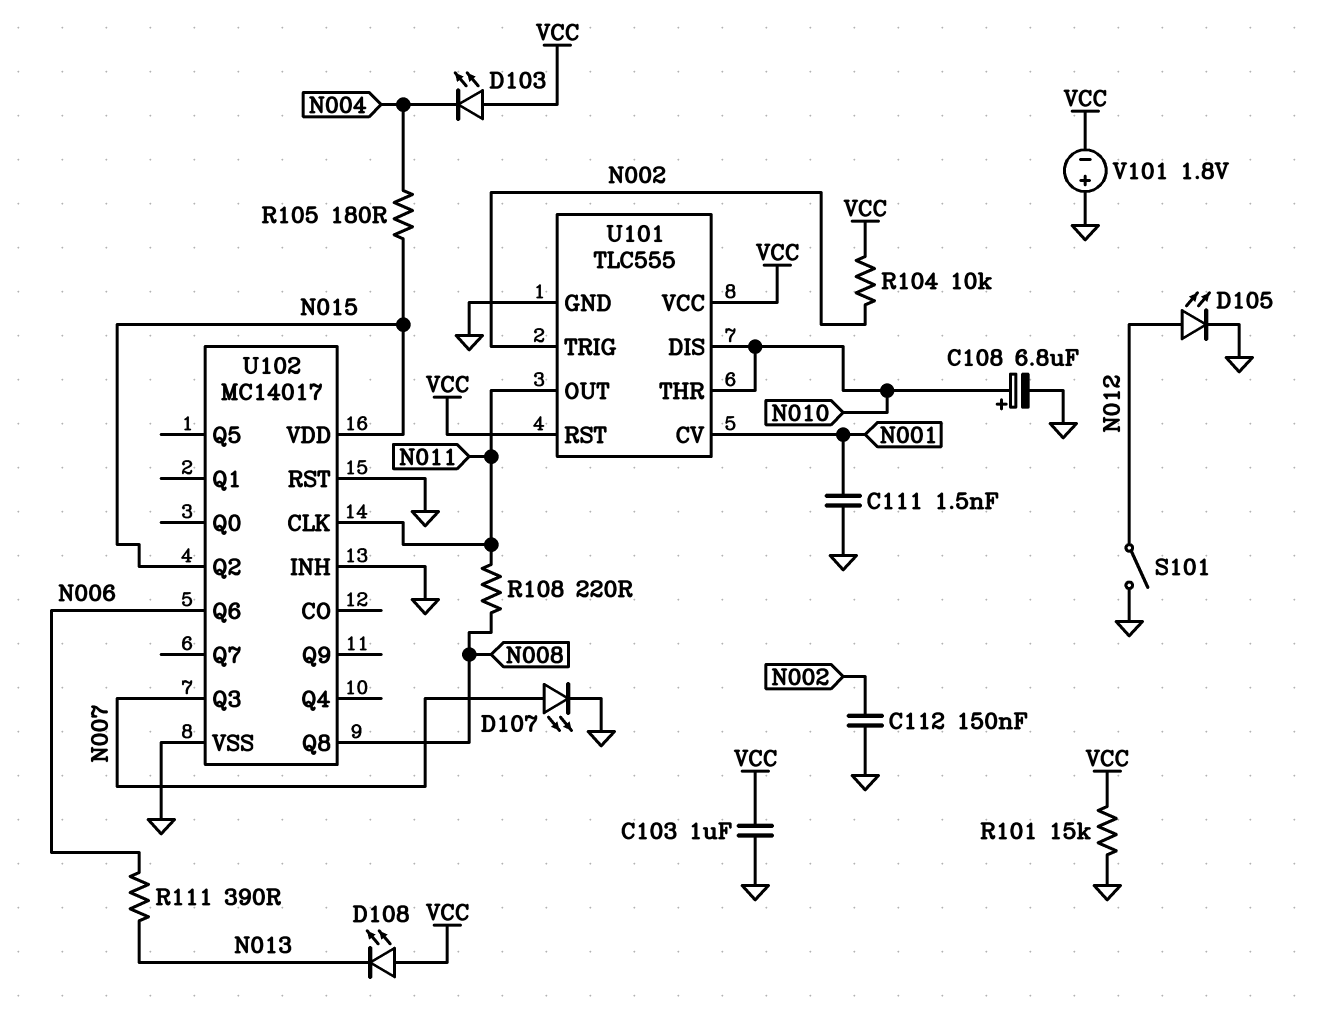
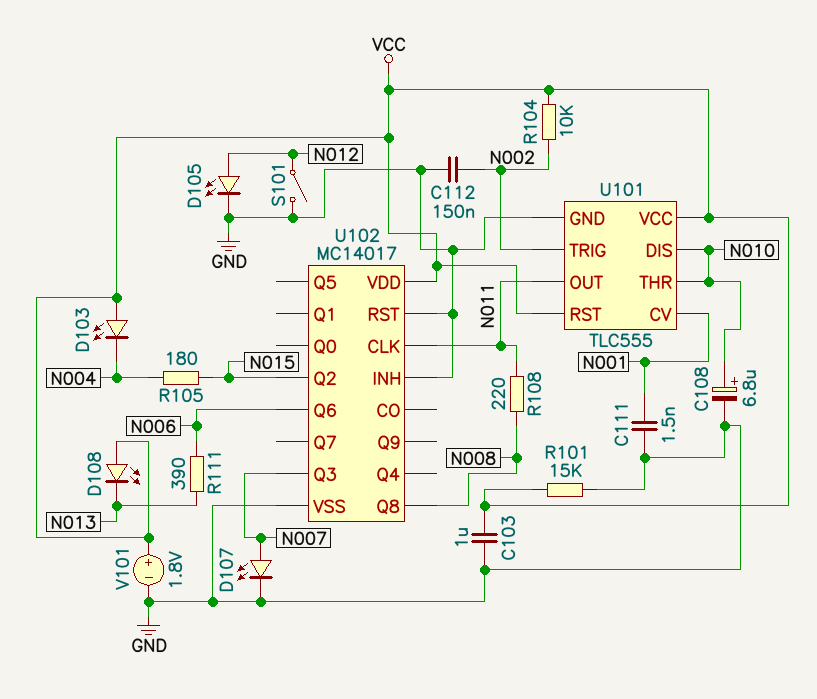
U102 pin VDD: N015 -> VCC
V101: 1.8V (plus GND, minus VCC) -> 1.8V (plus VCC, minus GND)

